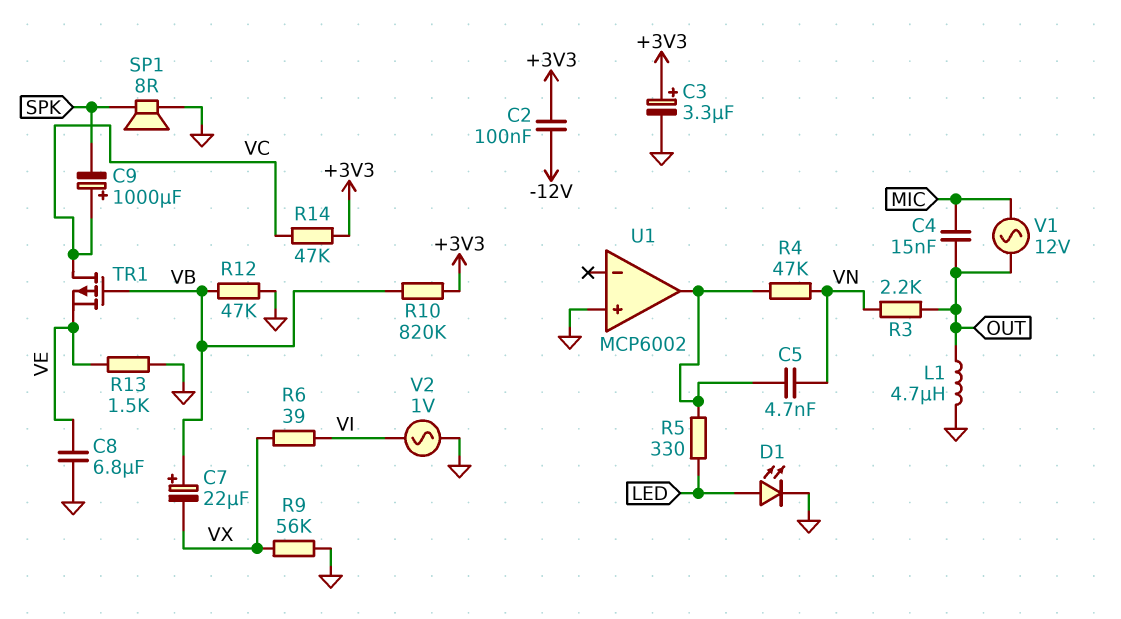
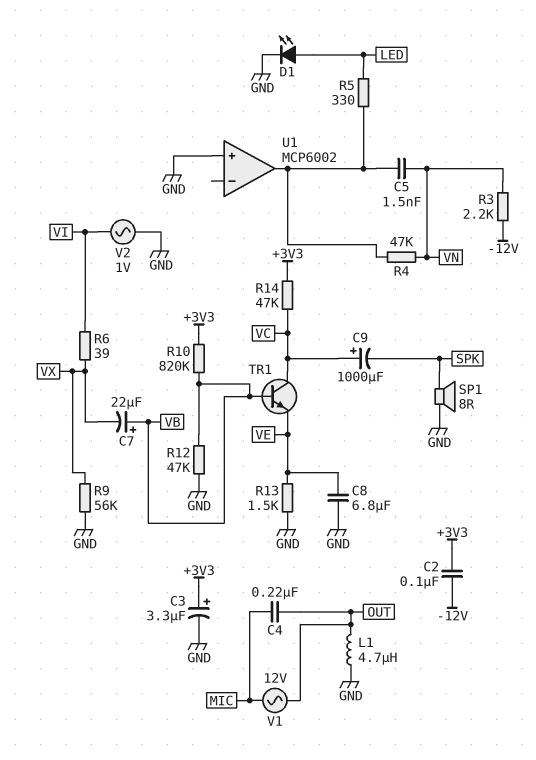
C4: 15nF (MIC, OUT) -> 220nF (MIC, OUT)
C5: 4.7nF (U1/out, VN) -> 1.5nF (U1/out, VN)
R3: 2.2k (OUT, VN) -> 2.2k (-12V, VN)
TR1: PMOS (G VB, D VC, S VE) -> NPN (B VB, C VC, E VE)

